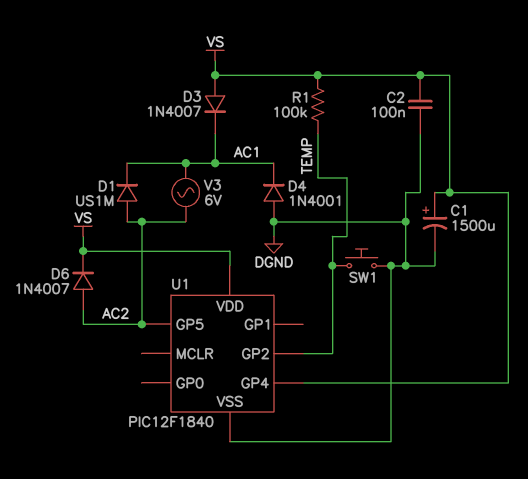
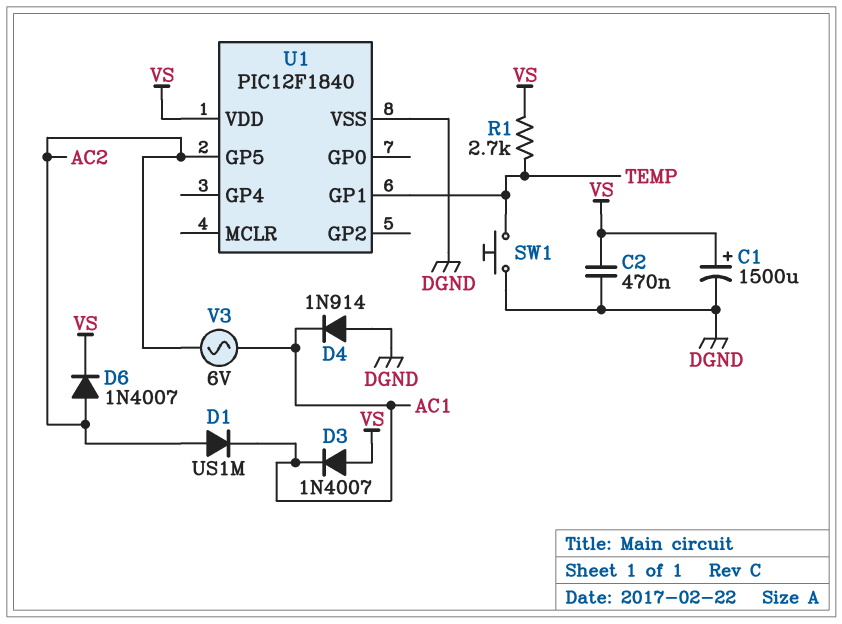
C2: 100nF (DGND, VS) -> 470nF (DGND, VS)
D4: diode 1N4001 (A DGND, K AC1) -> diode 1N914 (A DGND, K AC1)
R1: 100k (TEMP, VS) -> 2.7k (TEMP, VS)
U1 pin GP1: none -> TEMP
U1 pin GP2: TEMP -> none
U1 pin GP4: VS -> none

